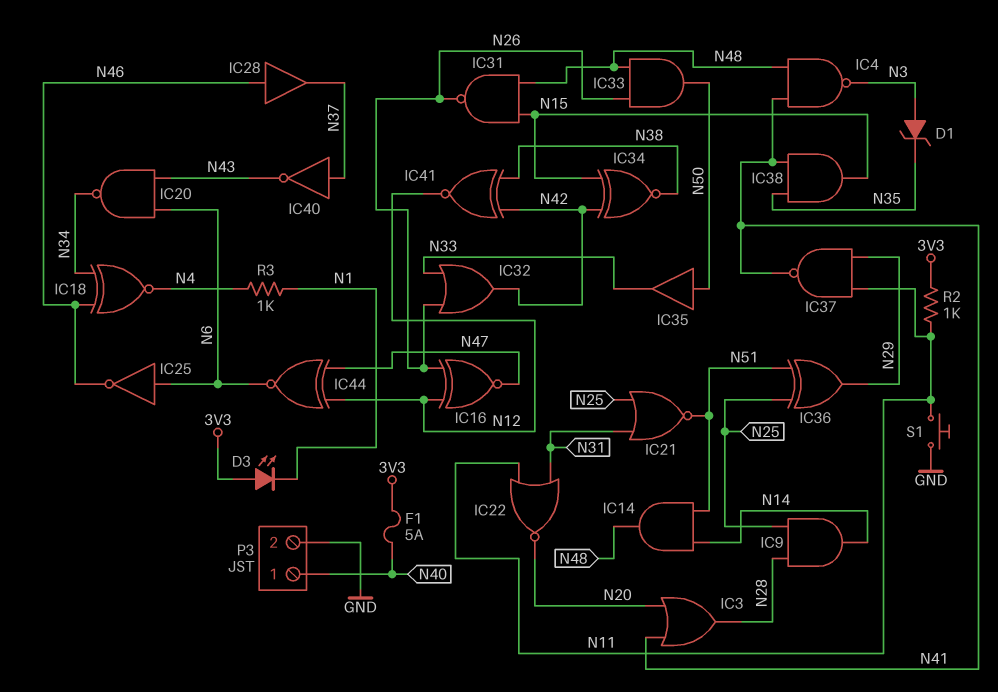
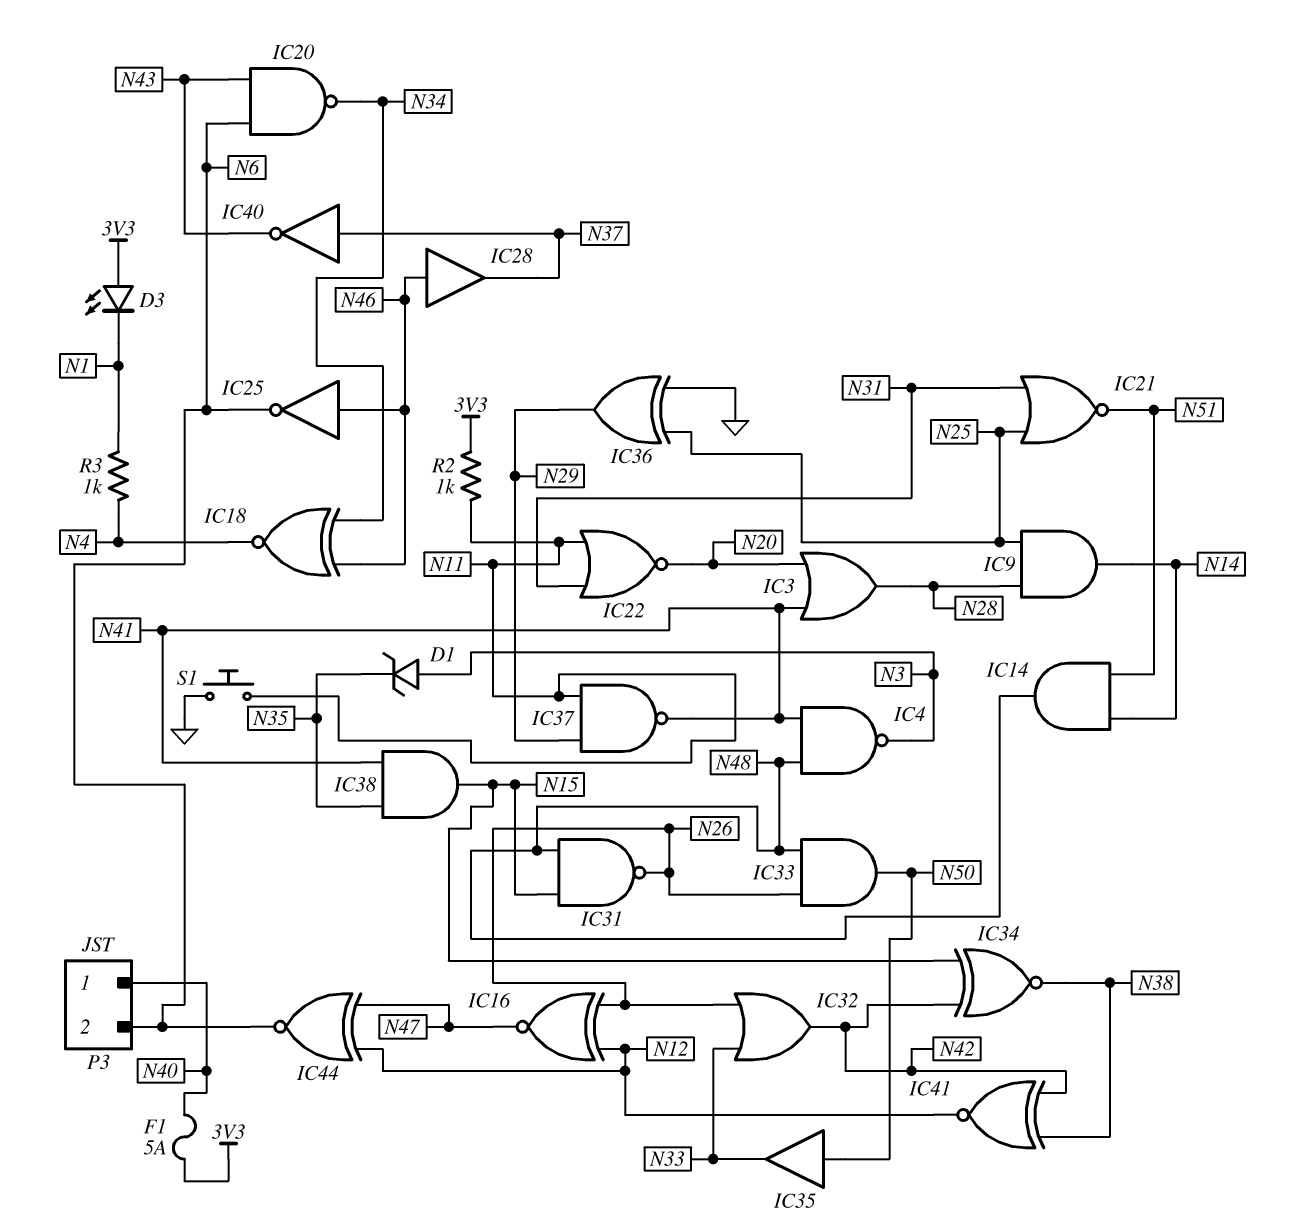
IC25: NOT (in N6, out N46) -> NOT (in N46, out N6)
IC36: XOR (in N25, in N51, out N29) -> XOR (in GND, in N25, out N29)
P3 pin 2: GND -> N6

